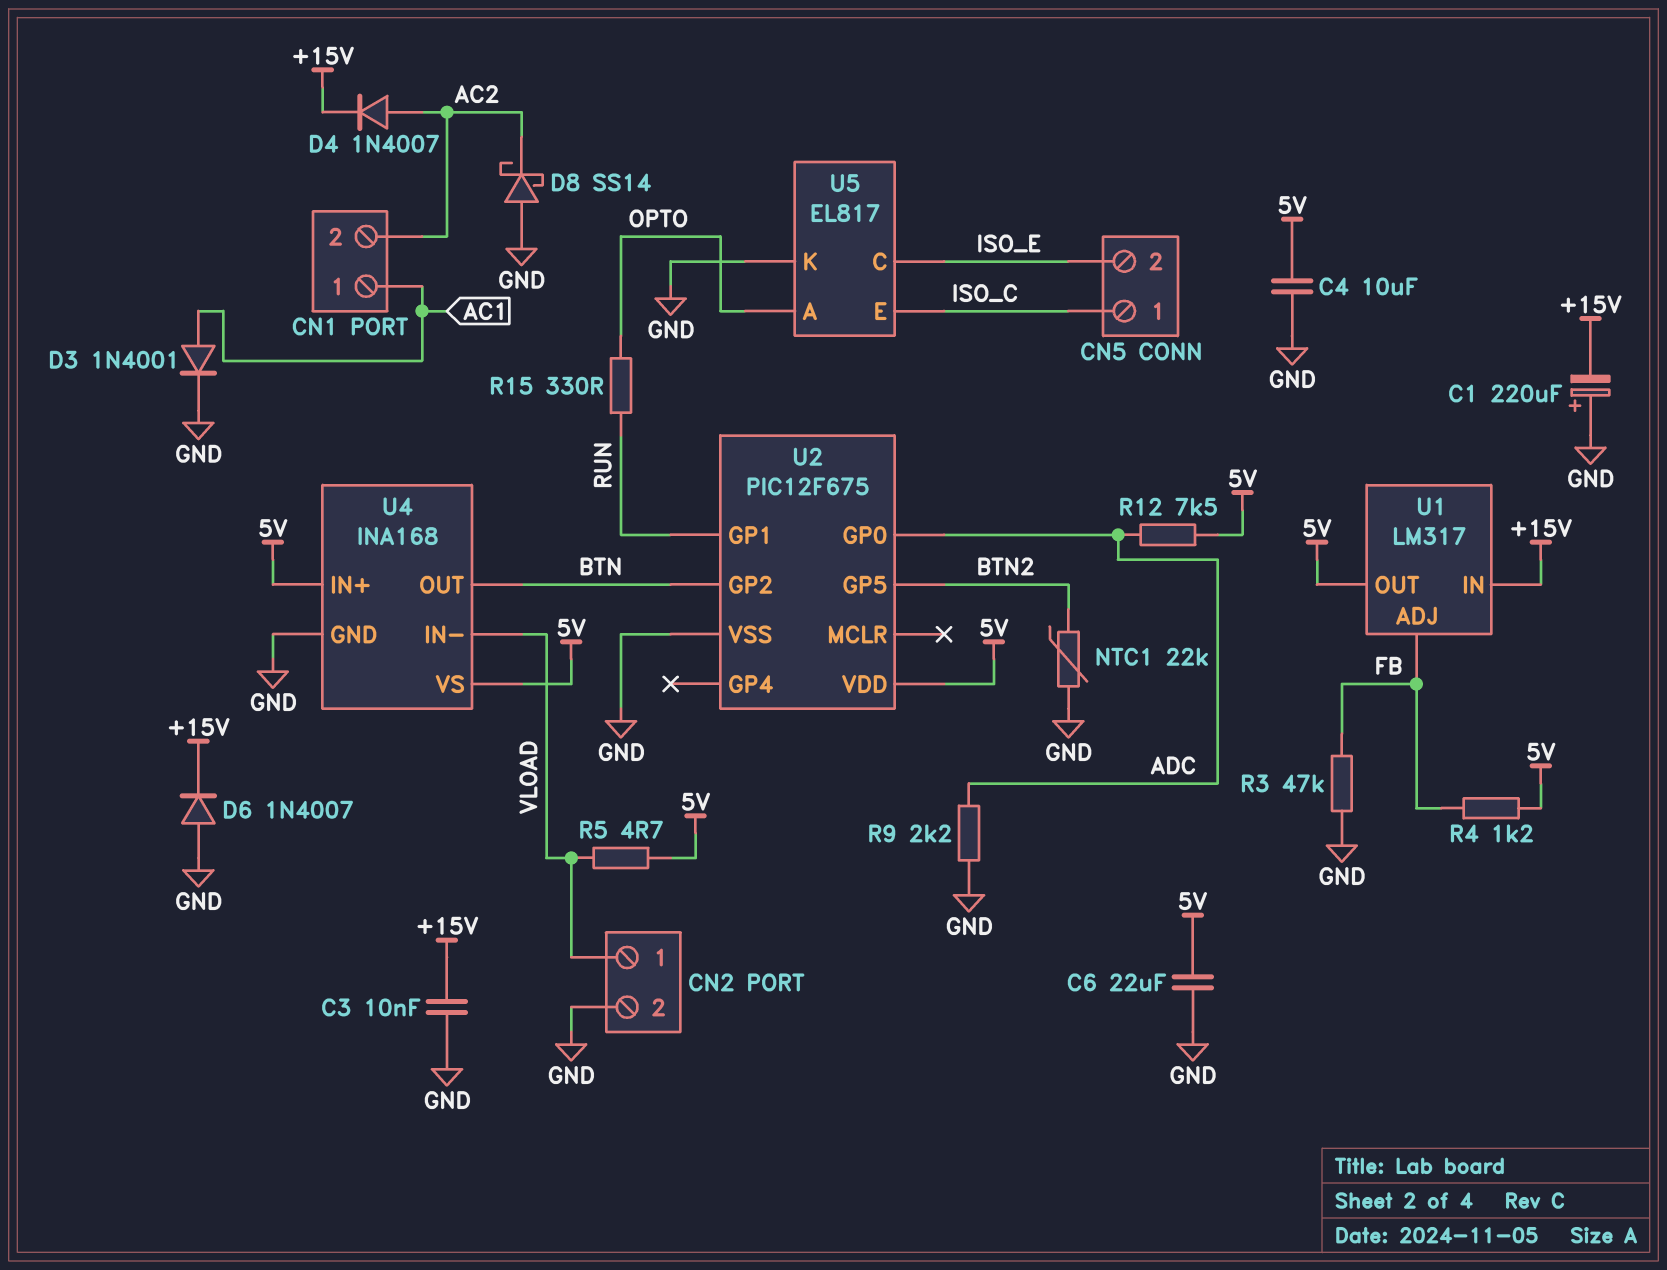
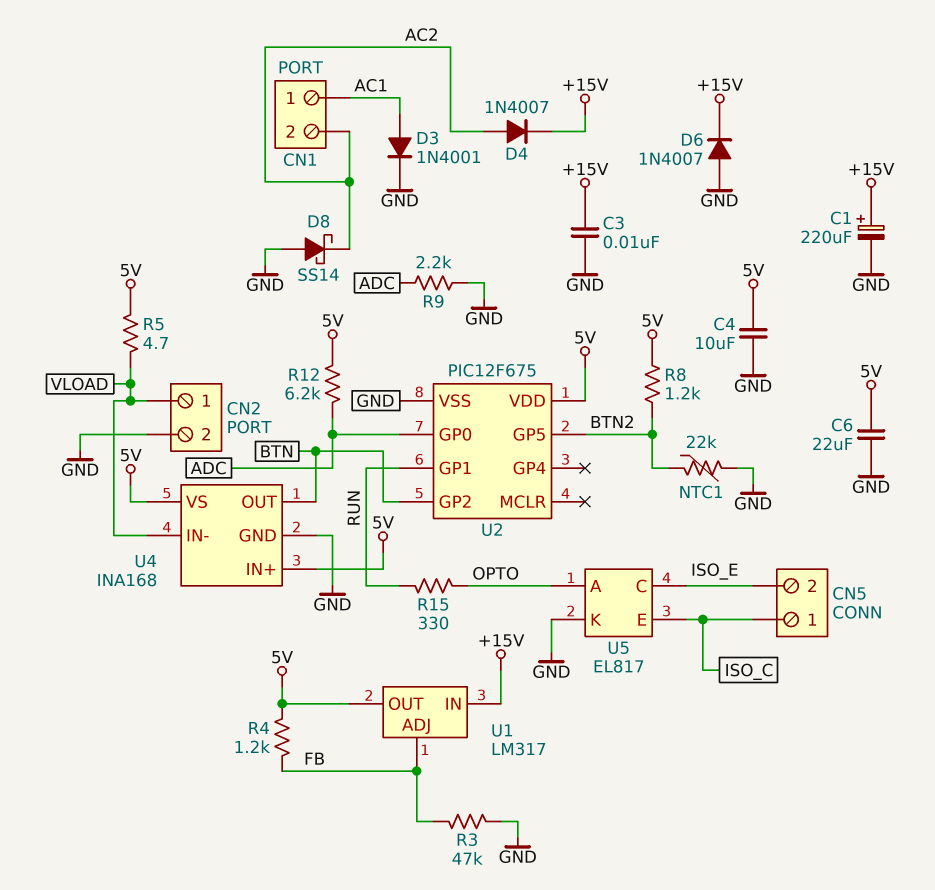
C1: 220uF (plus GND, minus +15V) -> 220uF (plus +15V, minus GND)
R8: none -> 1.2k (5V, BTN2)
R12: 7.5k (5V, ADC) -> 6.2k (5V, ADC)

